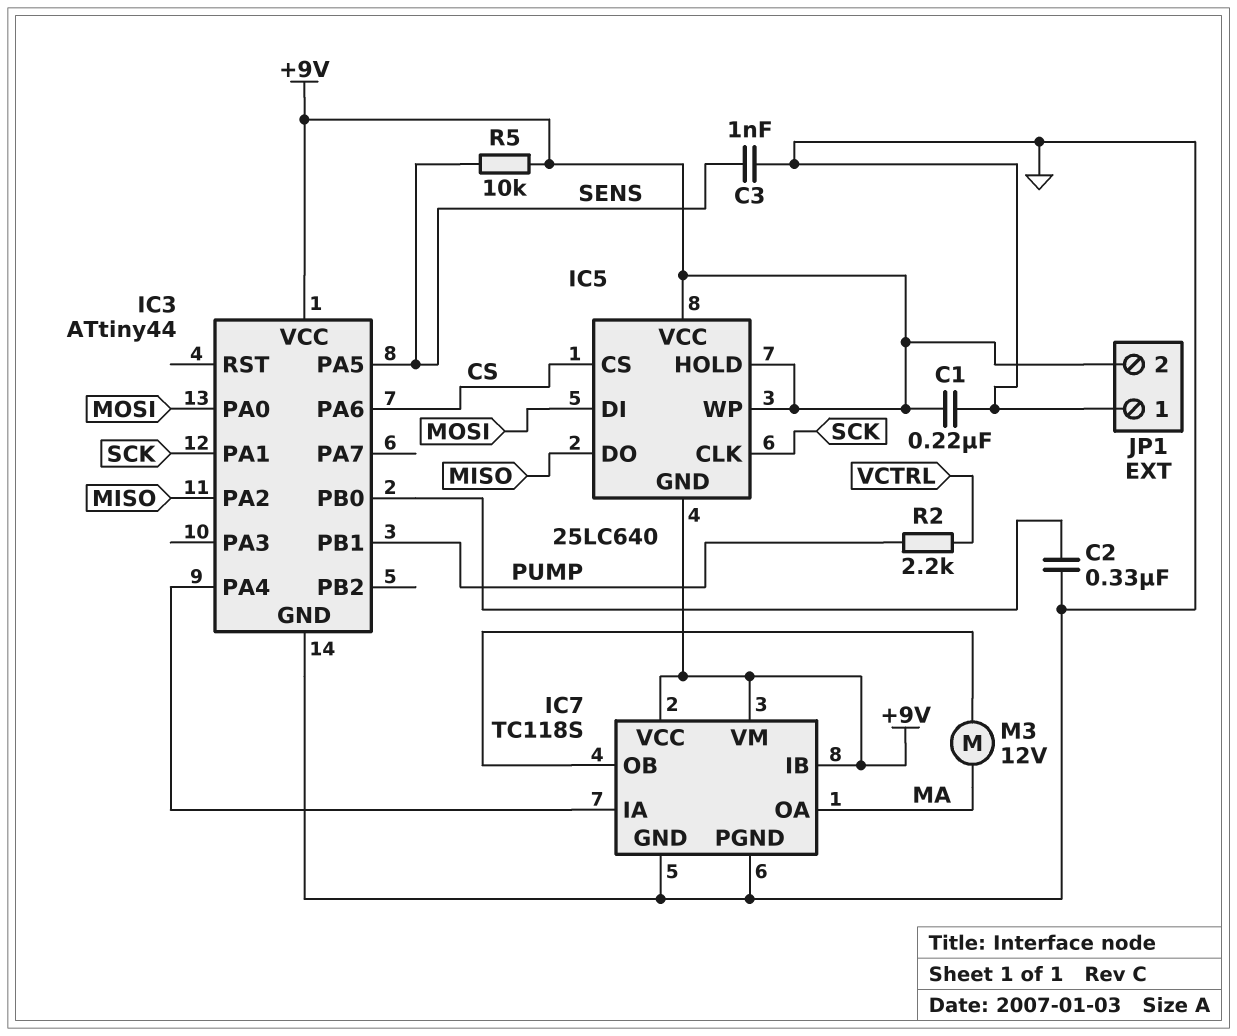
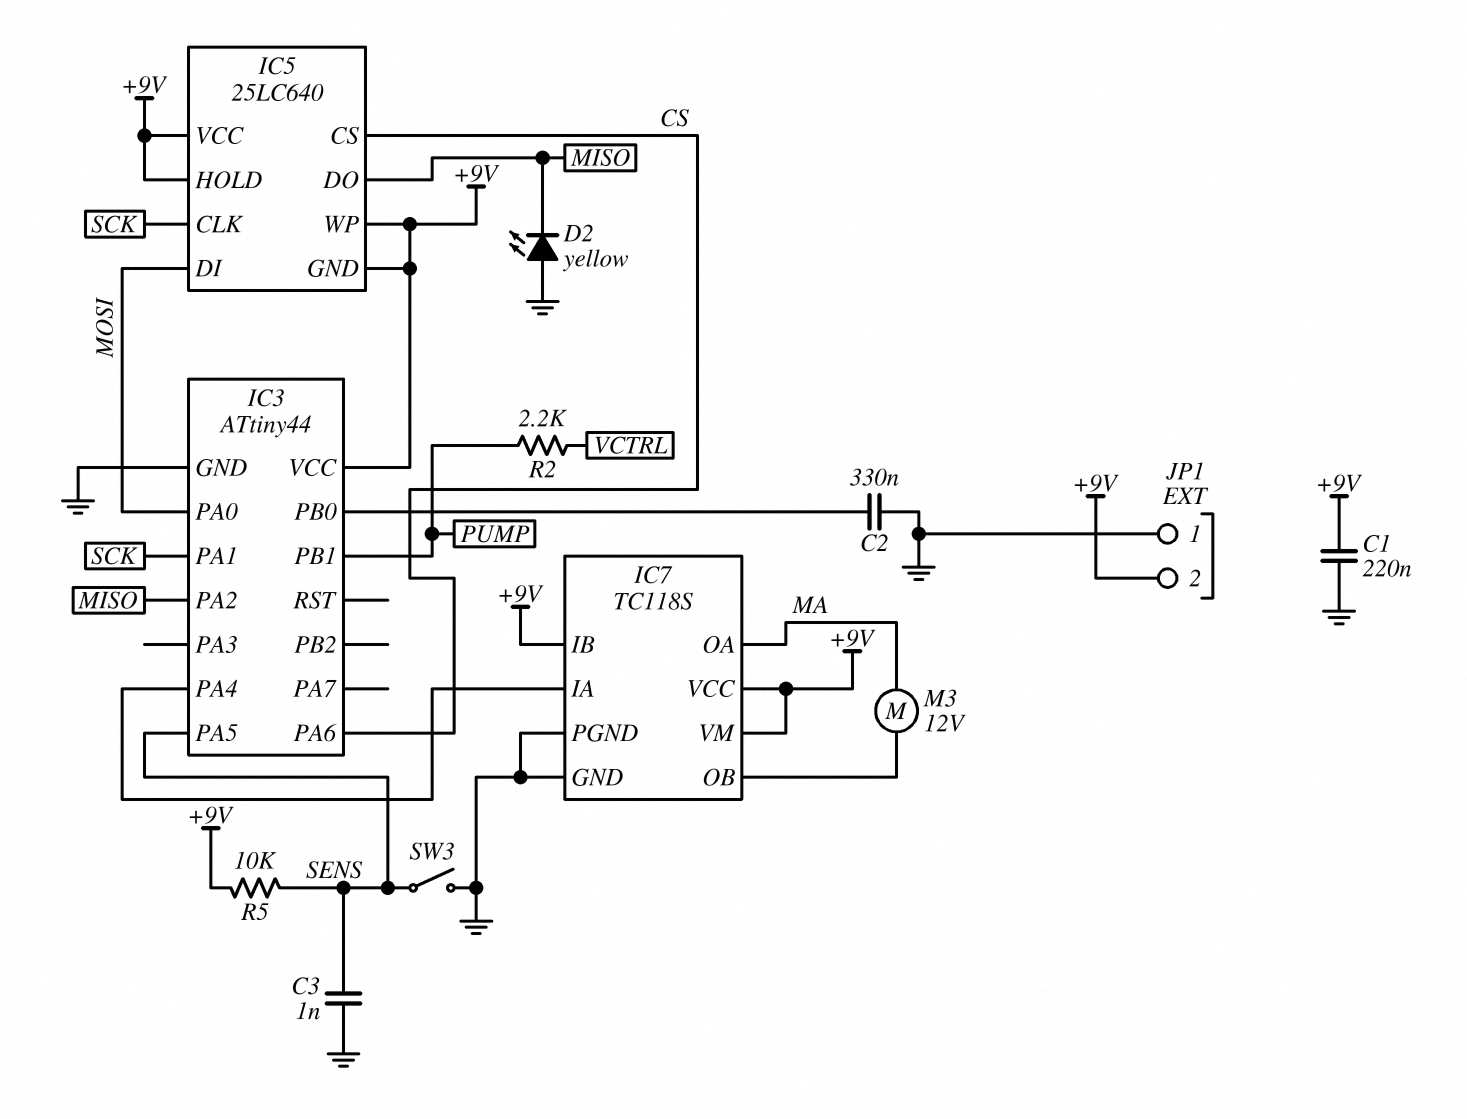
D2: none -> LED yellow (A GND, K MISO)
SW3: none -> switch (GND, SENS)

